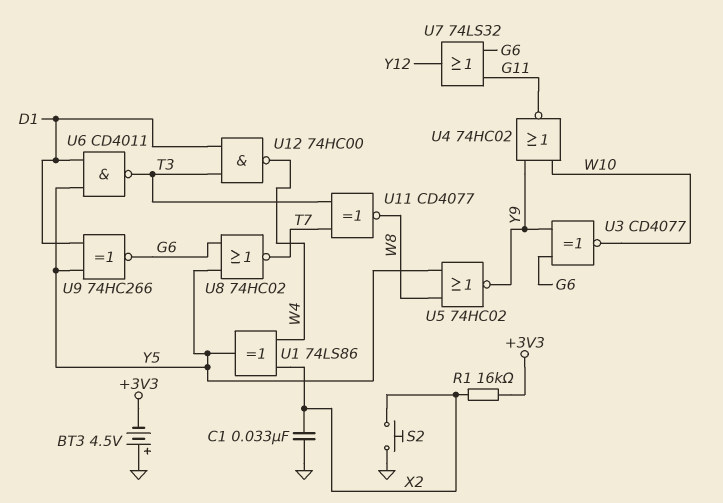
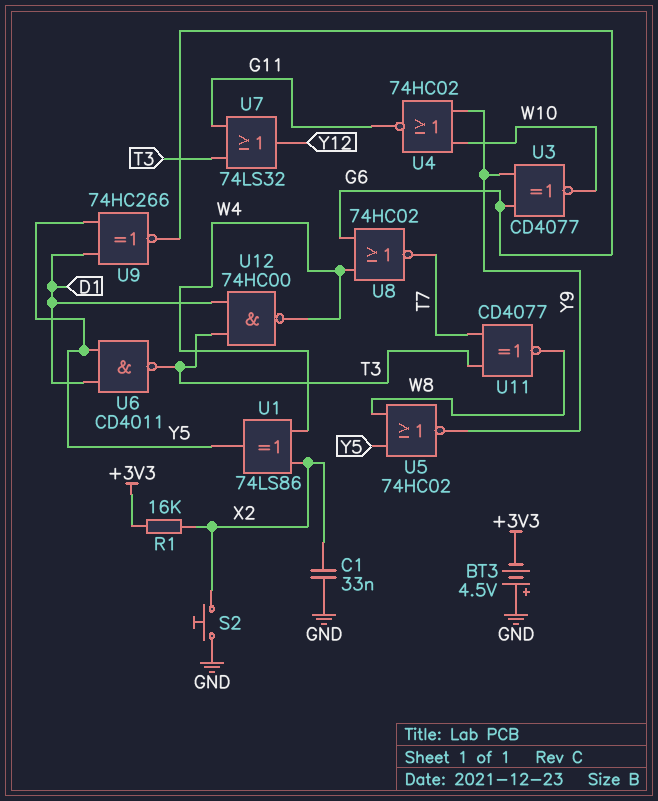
U7: OR 74LS32 (in G6, in G11, out Y12) -> OR 74LS32 (in G11, in T3, out Y12)
U8: NOR 74HC02 (in G6, in Y5, out T7) -> NOR 74HC02 (in G6, in W4, out T7)

